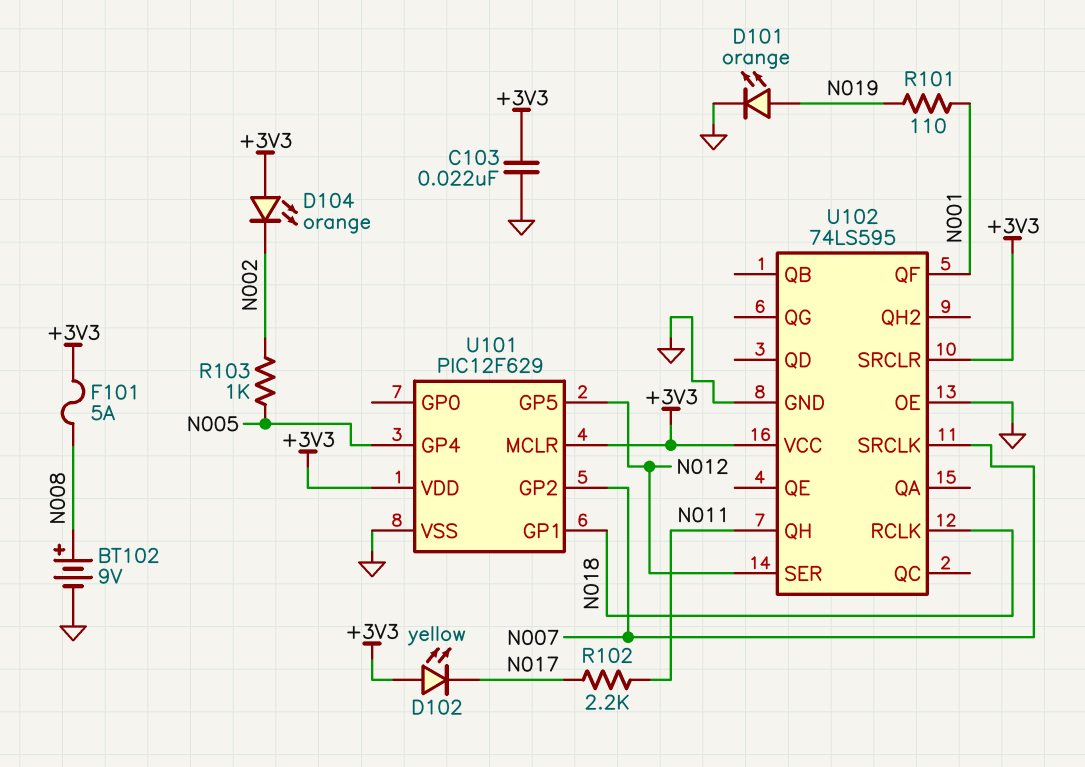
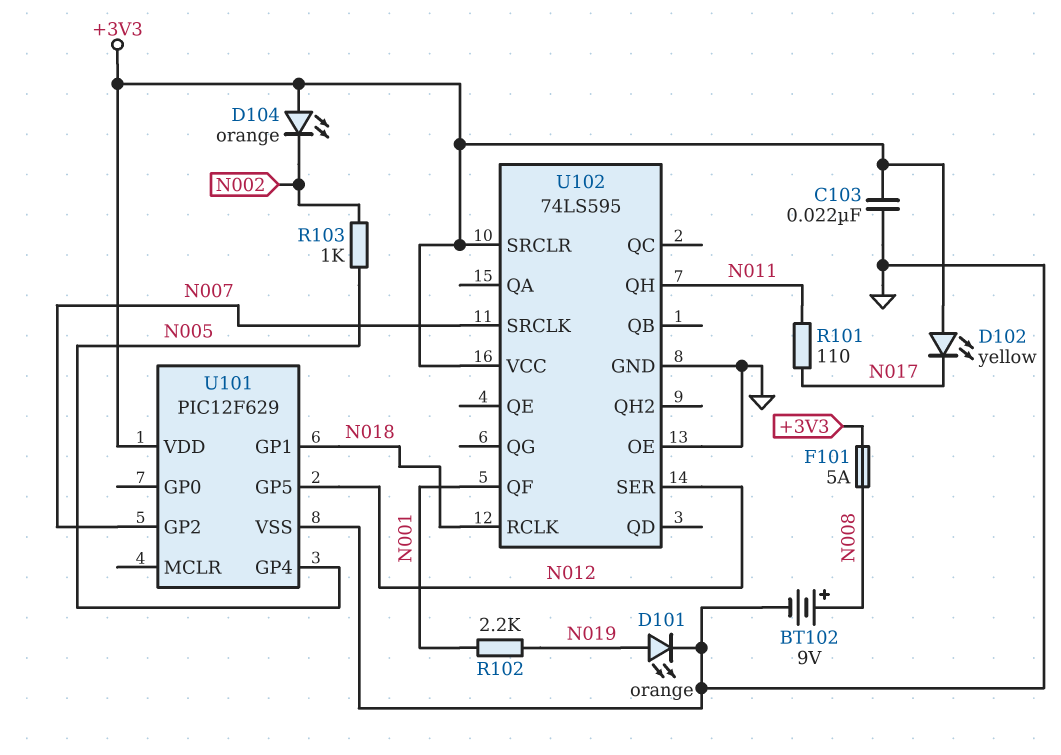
R101: 110 (N001, N019) -> 110 (N011, N017)
R102: 2.2k (N011, N017) -> 2.2k (N001, N019)
U101 pin MCLR: +3V3 -> none

